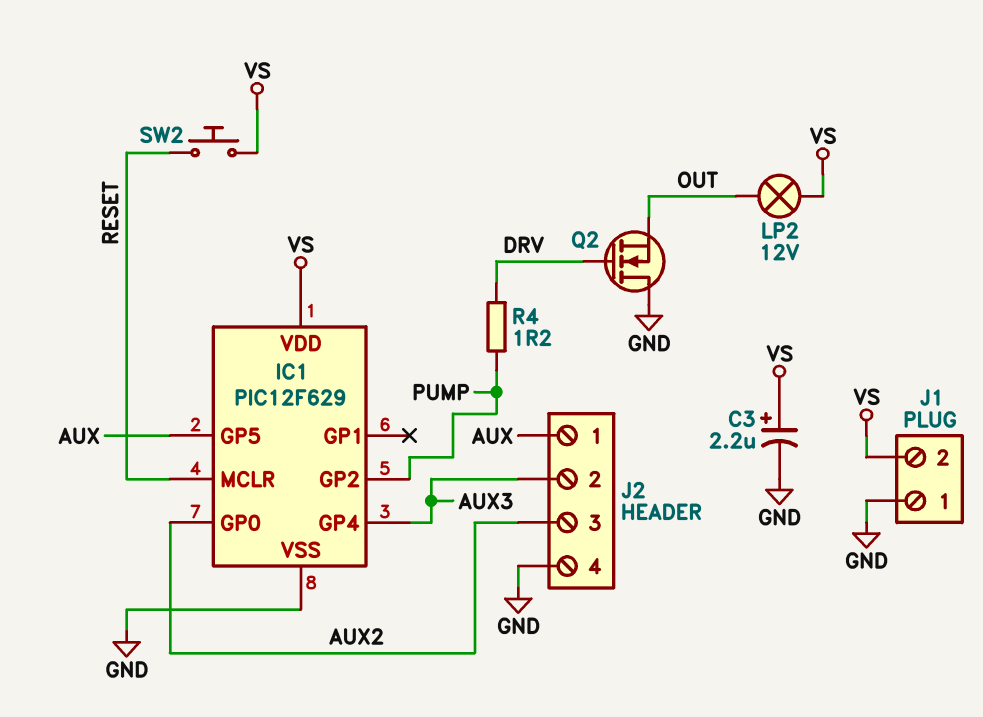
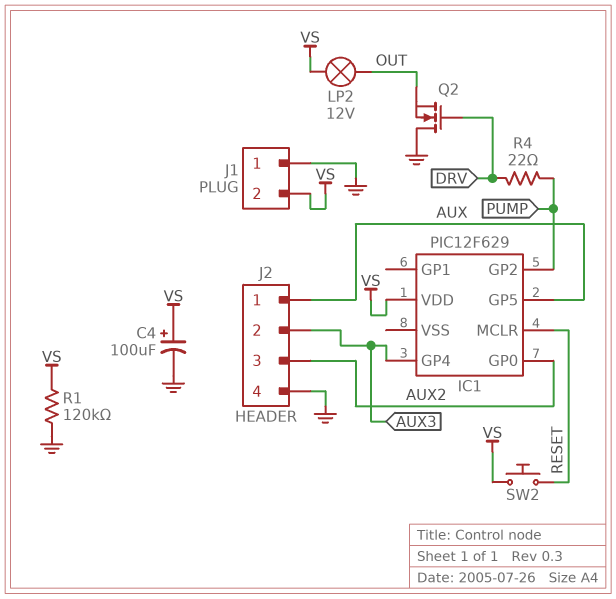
C3: 2.2uF (plus VS, minus GND) -> none
C4: none -> 100uF (plus VS, minus GND)
IC1 pin VSS: GND -> none
R1: none -> 120k (GND, VS)
R4: 1.2 (DRV, PUMP) -> 22 (DRV, PUMP)

